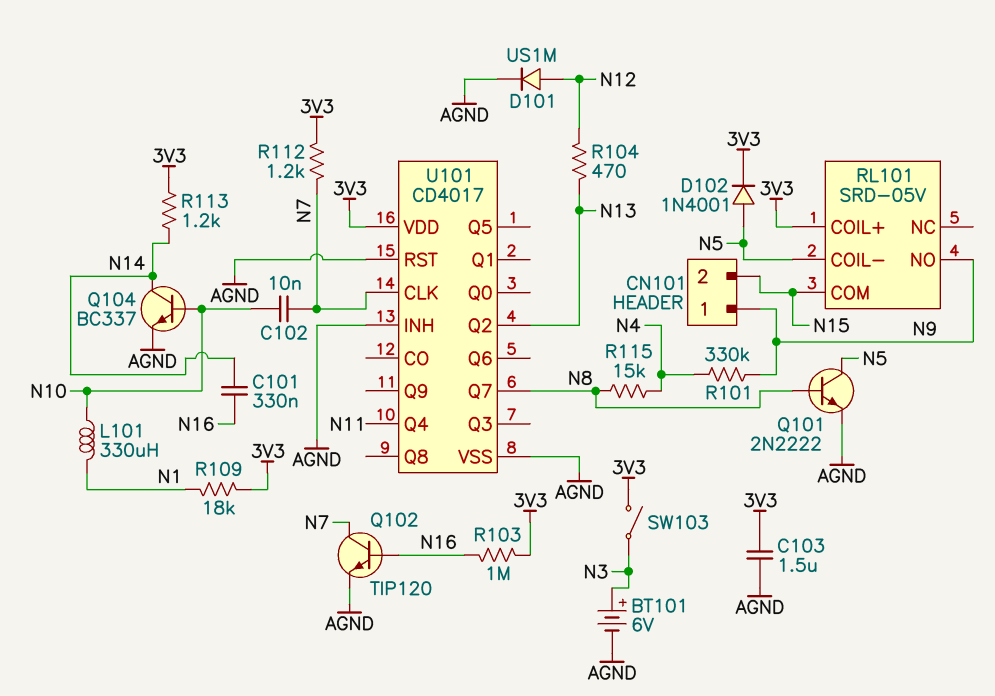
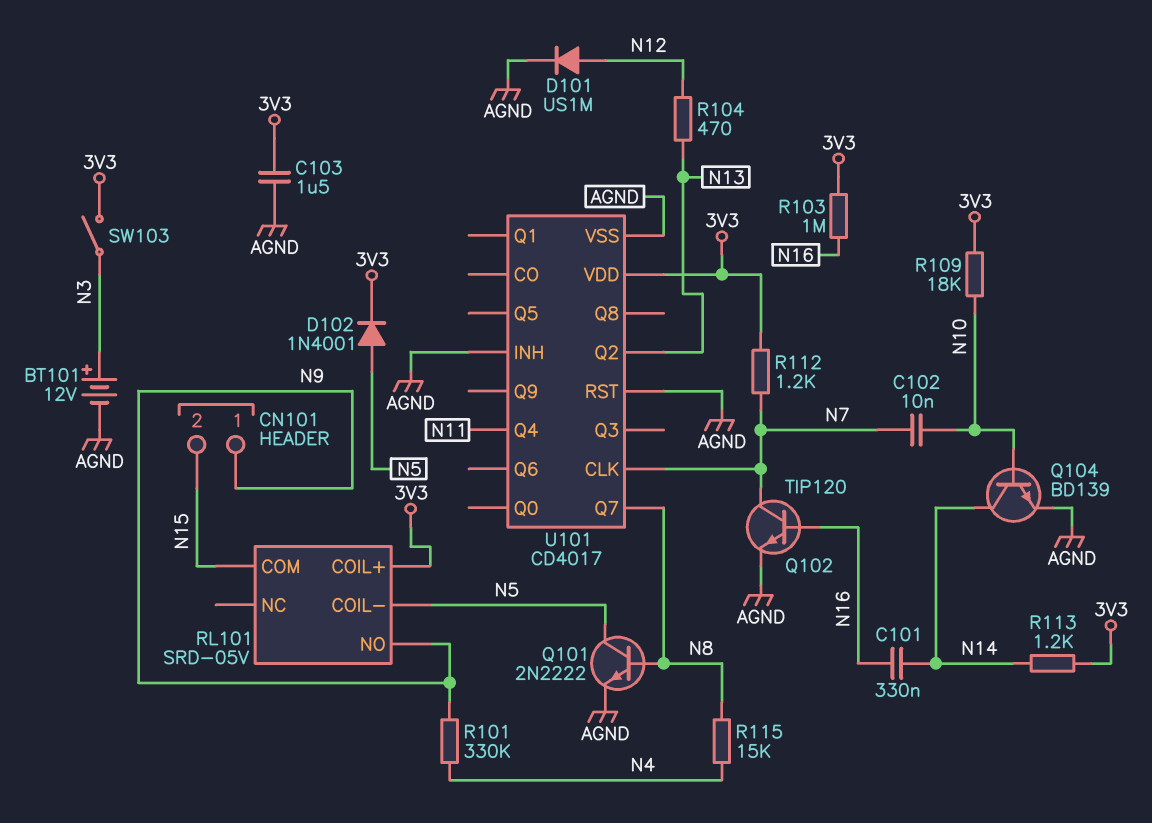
BT101: 6V (plus N3, minus AGND) -> 12V (plus N3, minus AGND)
L101: 330uH (N1, N10) -> none
Q104: NPN BC337 (B N10, C N14, E AGND) -> NPN BD139 (B N10, C N14, E AGND)
R109: 18k (3V3, N1) -> 18k (3V3, N10)

